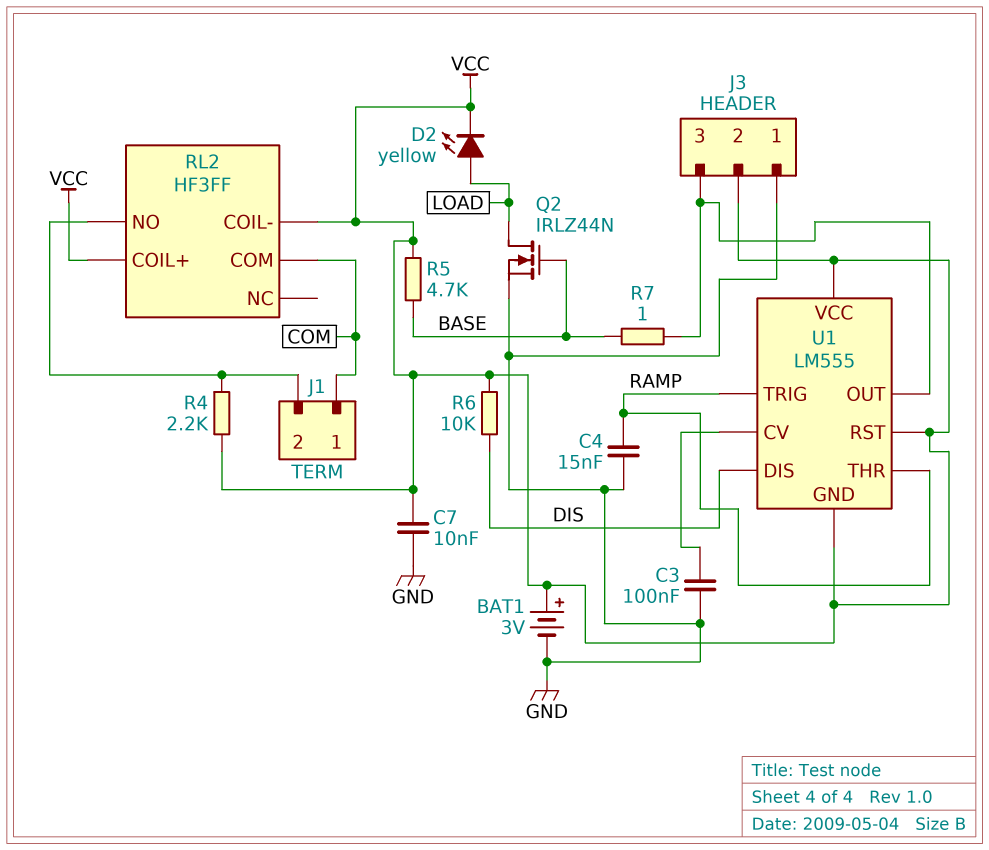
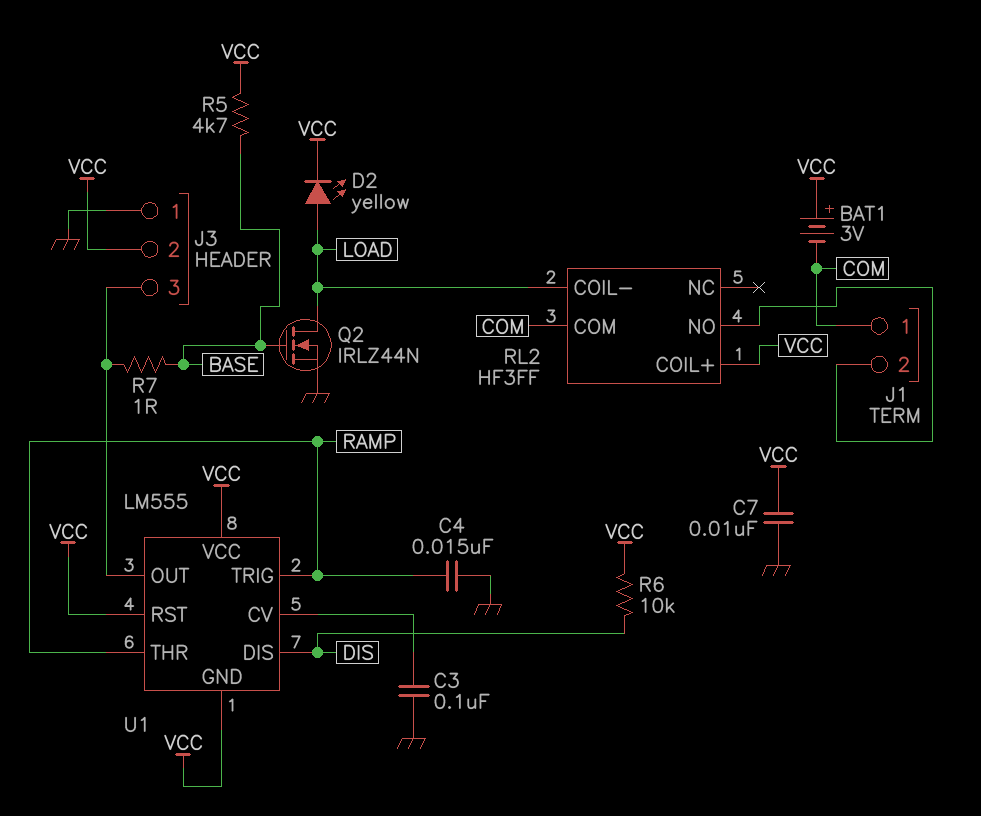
BAT1: 3V (plus VCC, minus GND) -> 3V (plus VCC, minus COM)
R4: 2.2k (J1/2, VCC) -> none
RL2 pin COIL-: VCC -> LOAD

